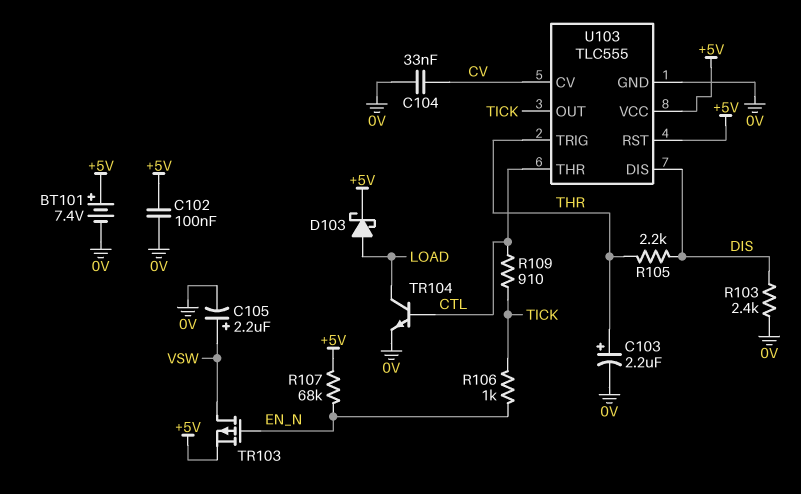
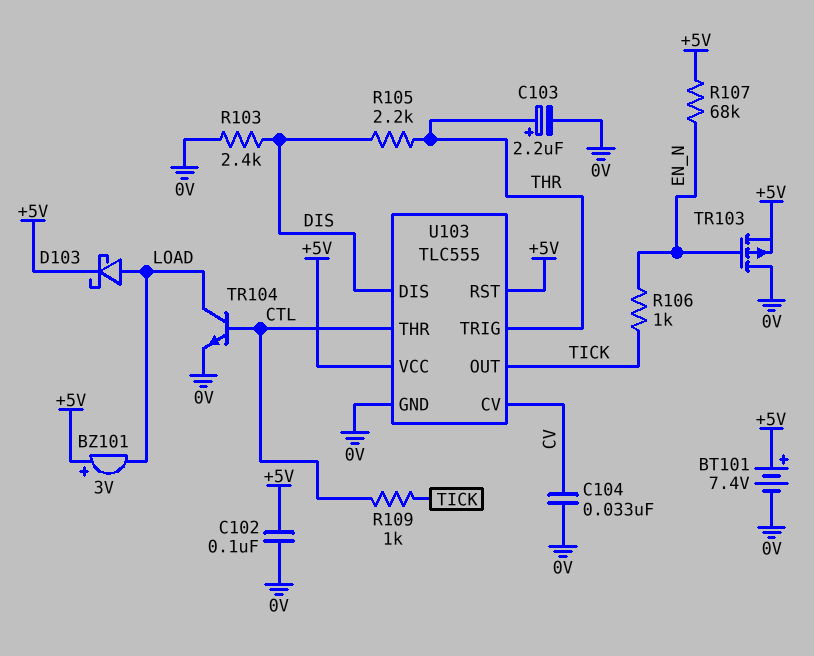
BZ101: none -> buzzer 3V (plus +5V, minus LOAD)
C105: 2.2uF (plus VSW, minus 0V) -> none
R109: 910 (CTL, TICK) -> 1k (CTL, TICK)
TR103: PMOS (G EN_N, D VSW, S +5V) -> PMOS (G EN_N, D 0V, S +5V)

